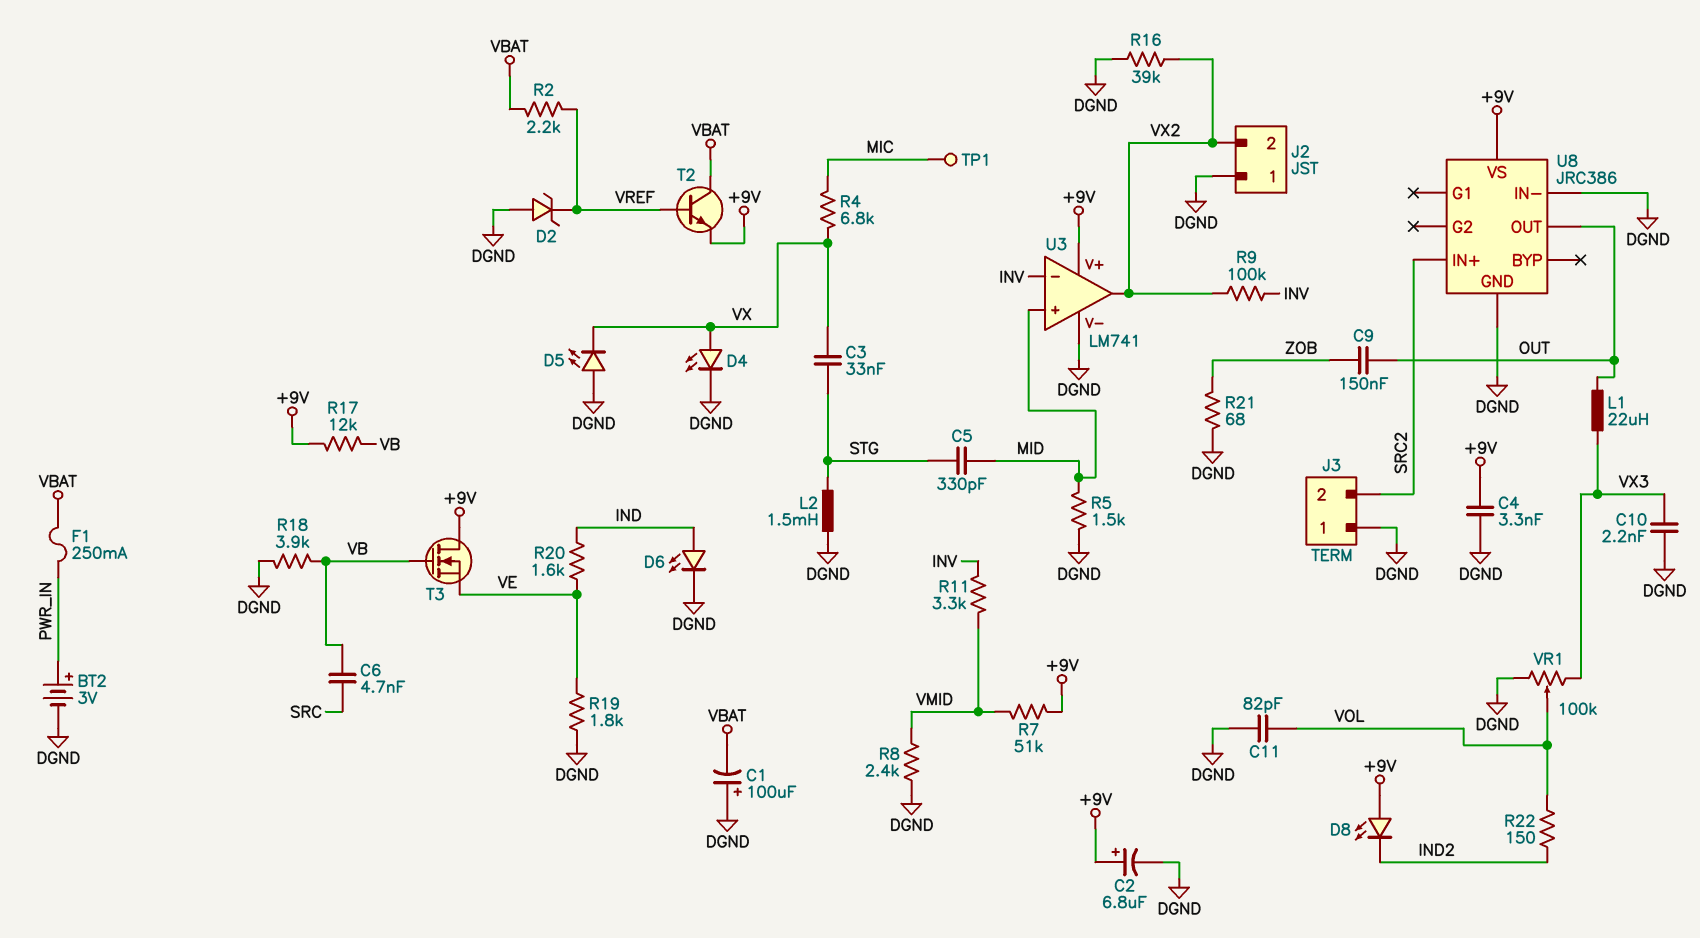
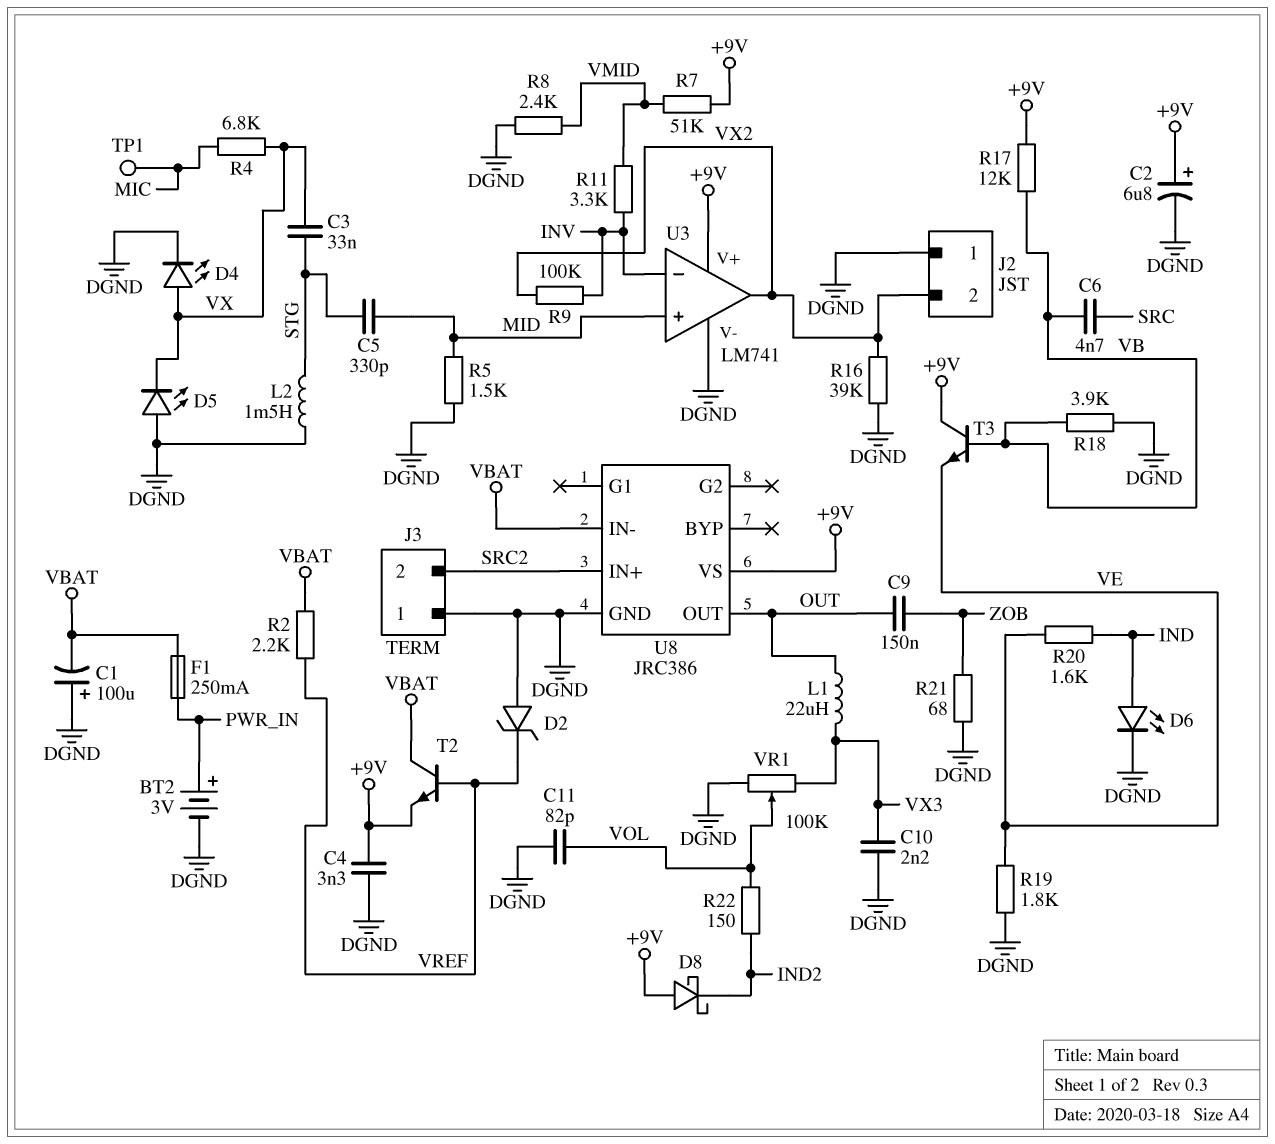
D8: LED (A +9V, K IND2) -> schottky (A +9V, K IND2)
T3: NMOS (G VB, D +9V, S VE) -> NPN (B VB, C +9V, E VE)
U8 pin IN-: DGND -> VBAT

